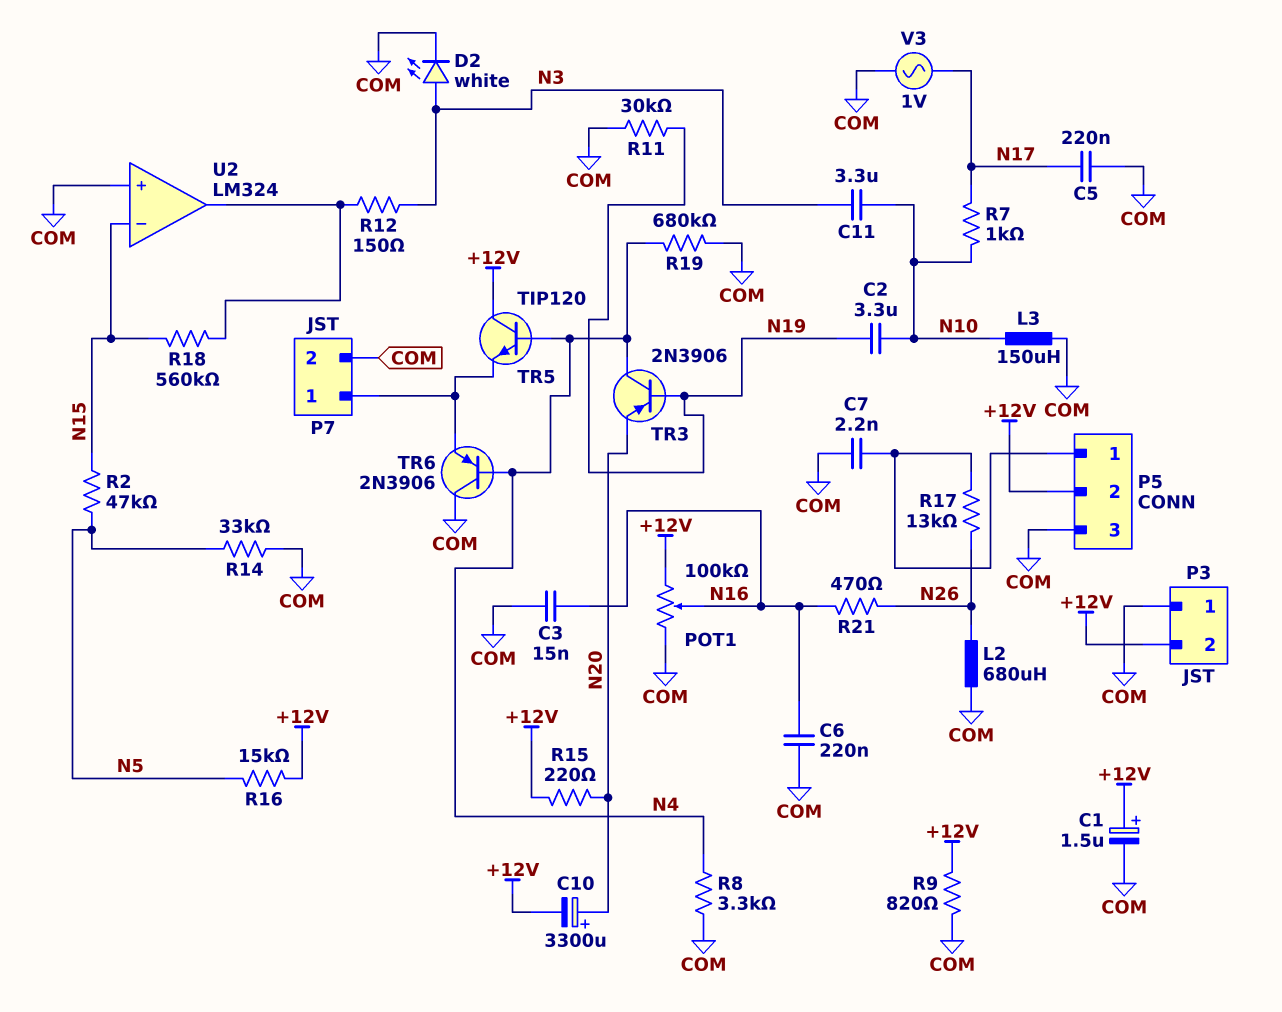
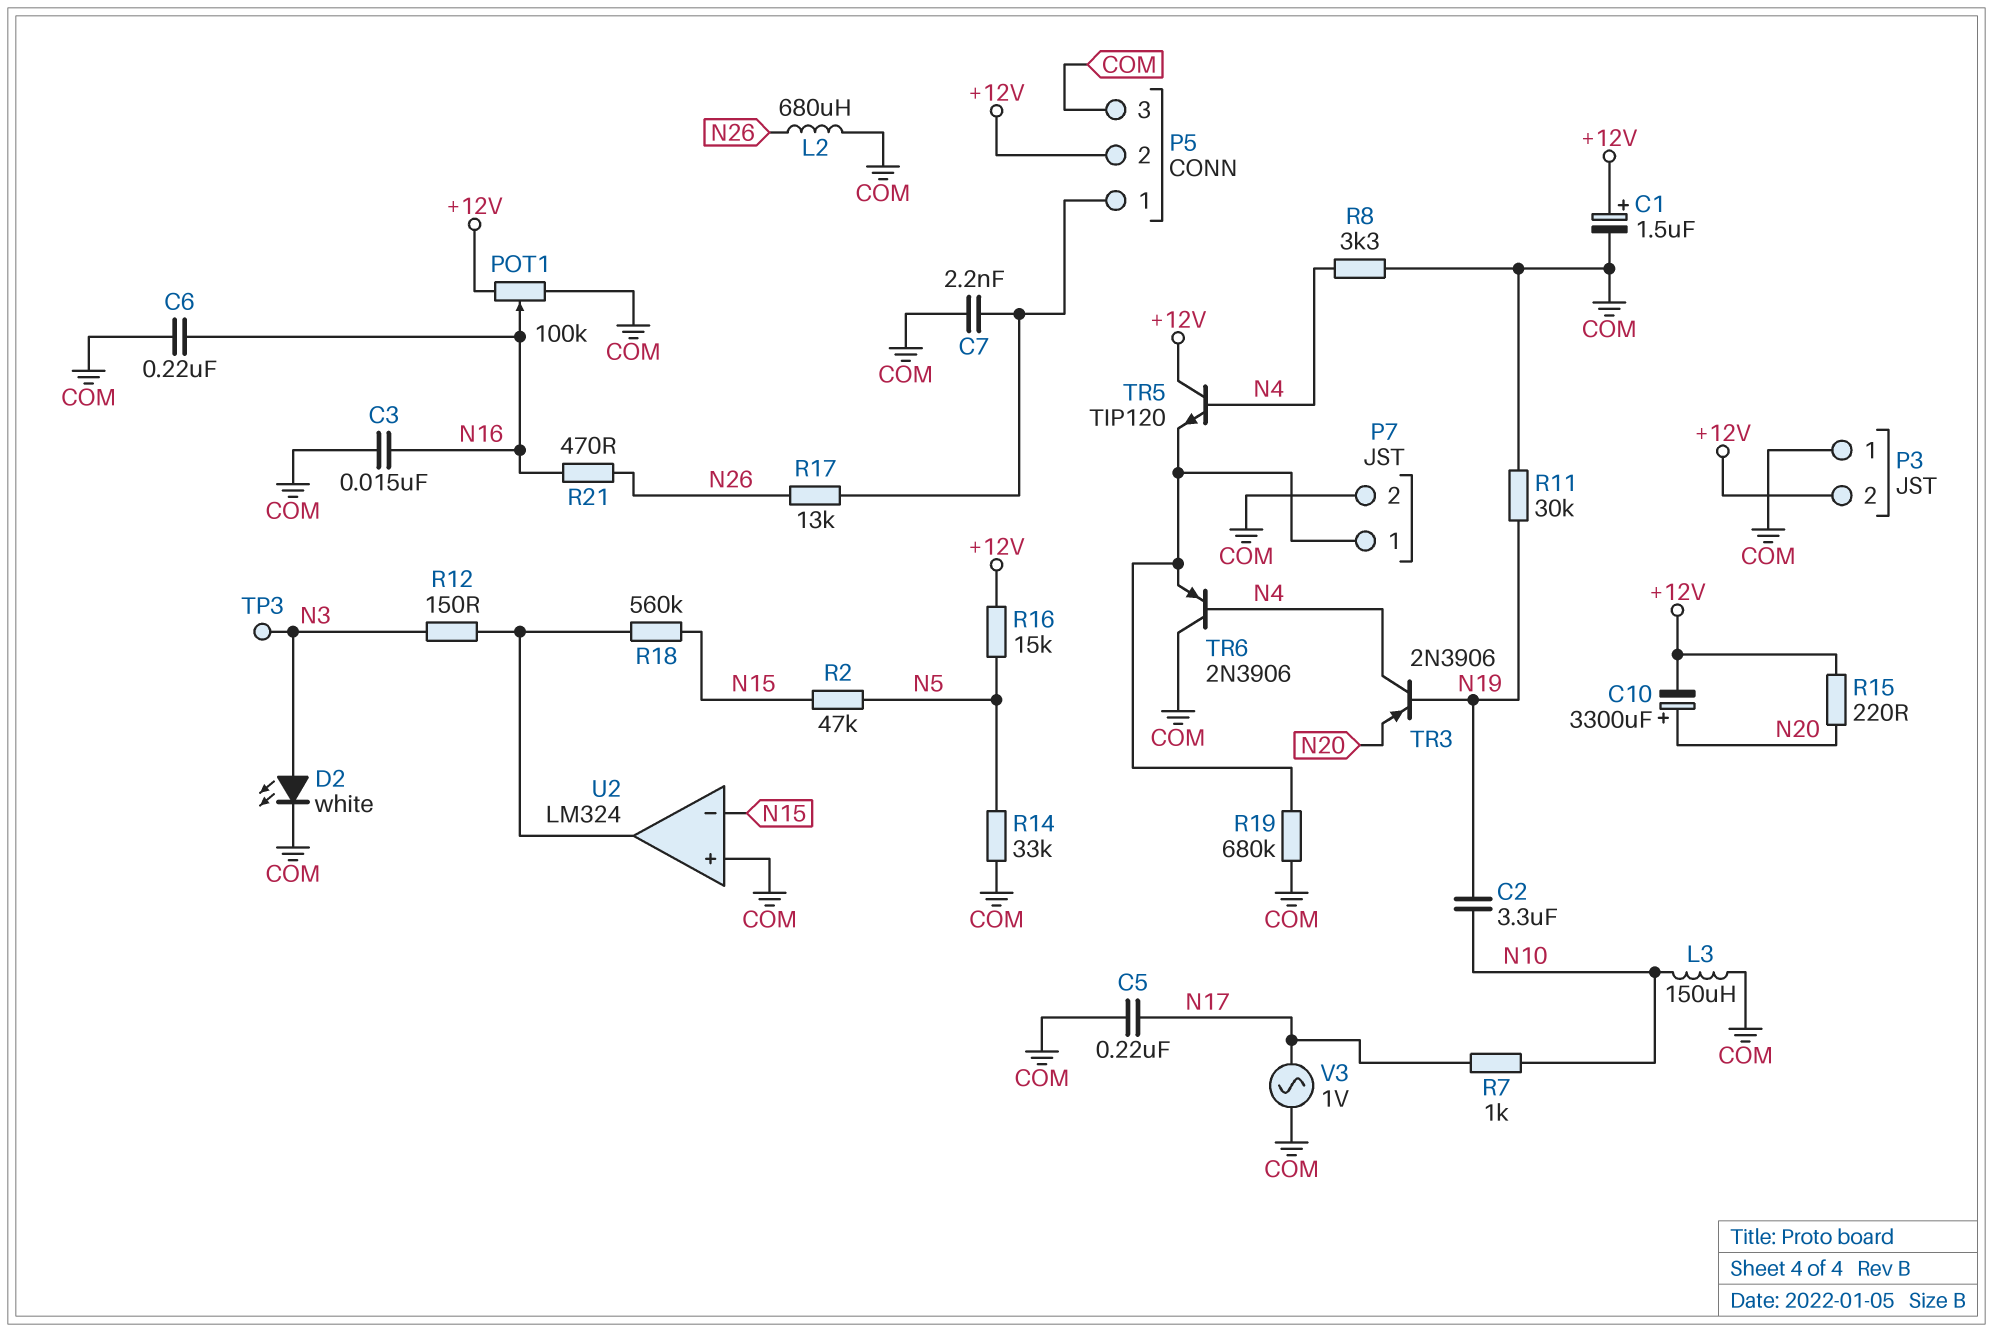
C11: 3.3uF (N3, N10) -> none
R9: 820 (+12V, COM) -> none
R19: 680k (COM, N4) -> 680k (COM, P7/1)
TP3: none -> test point (N3)

